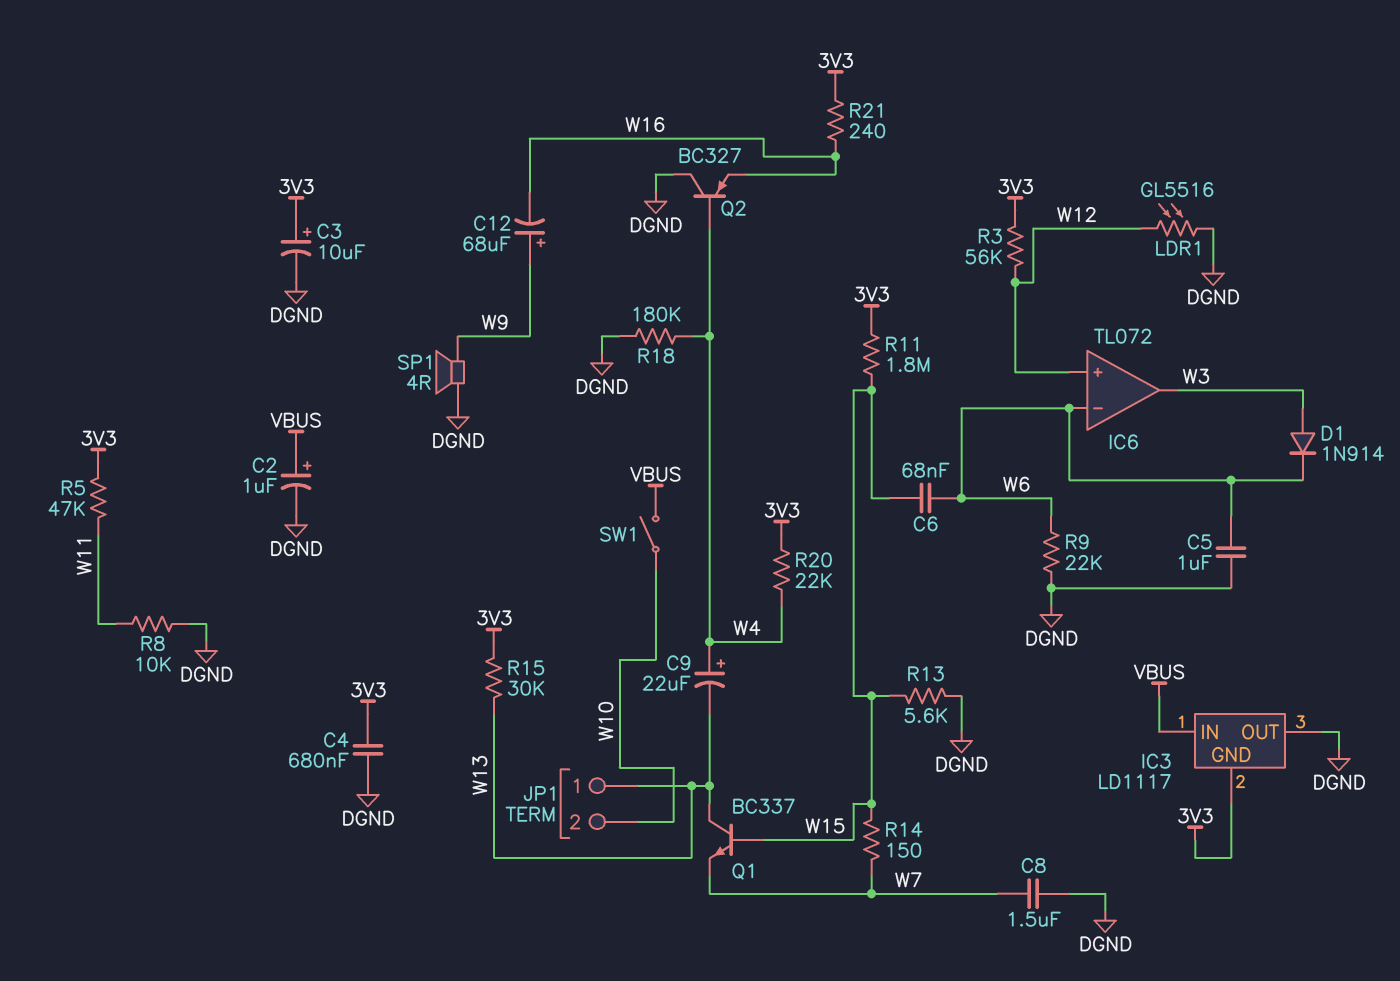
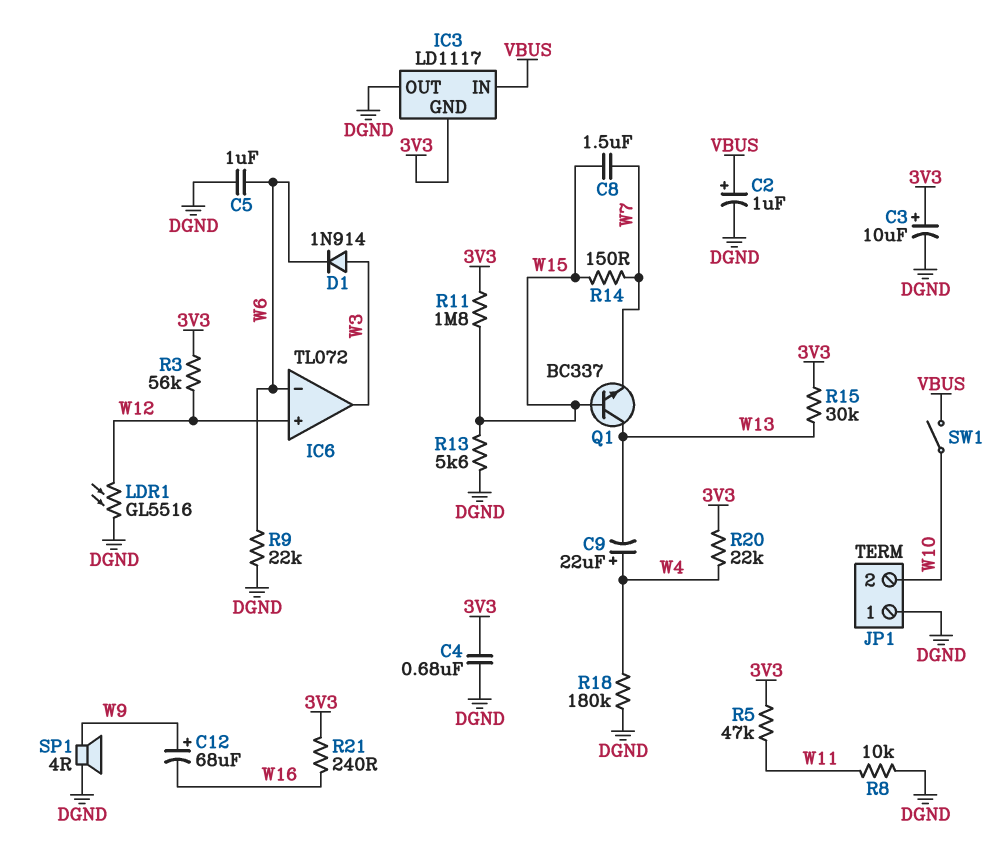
C6: 68nF (W6, W15) -> none
C8: 1.5uF (DGND, W7) -> 1.5uF (W7, W15)
JP1 pin 1: W13 -> DGND
Q2: PNP BC327 (B W4, C DGND, E W16) -> none

